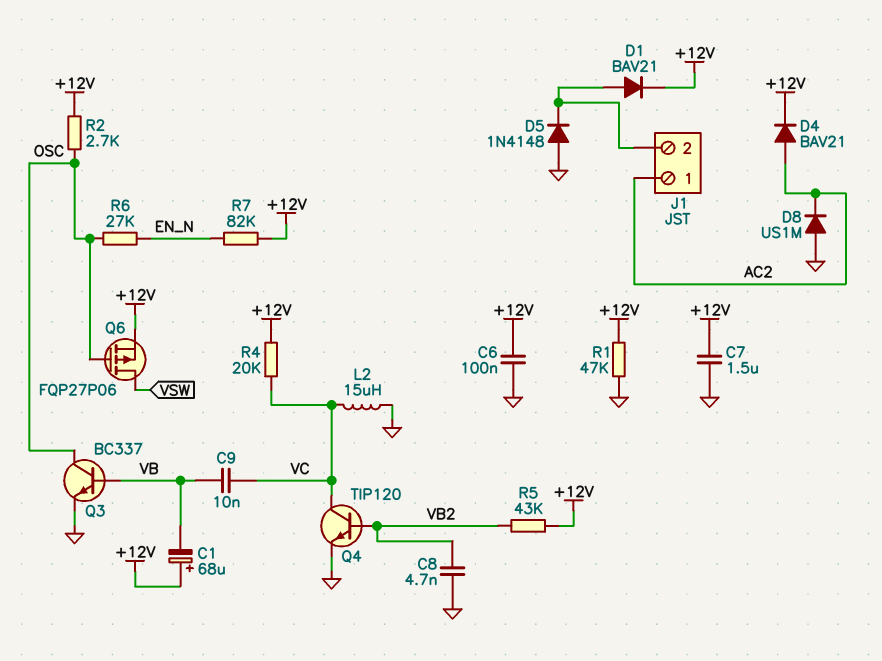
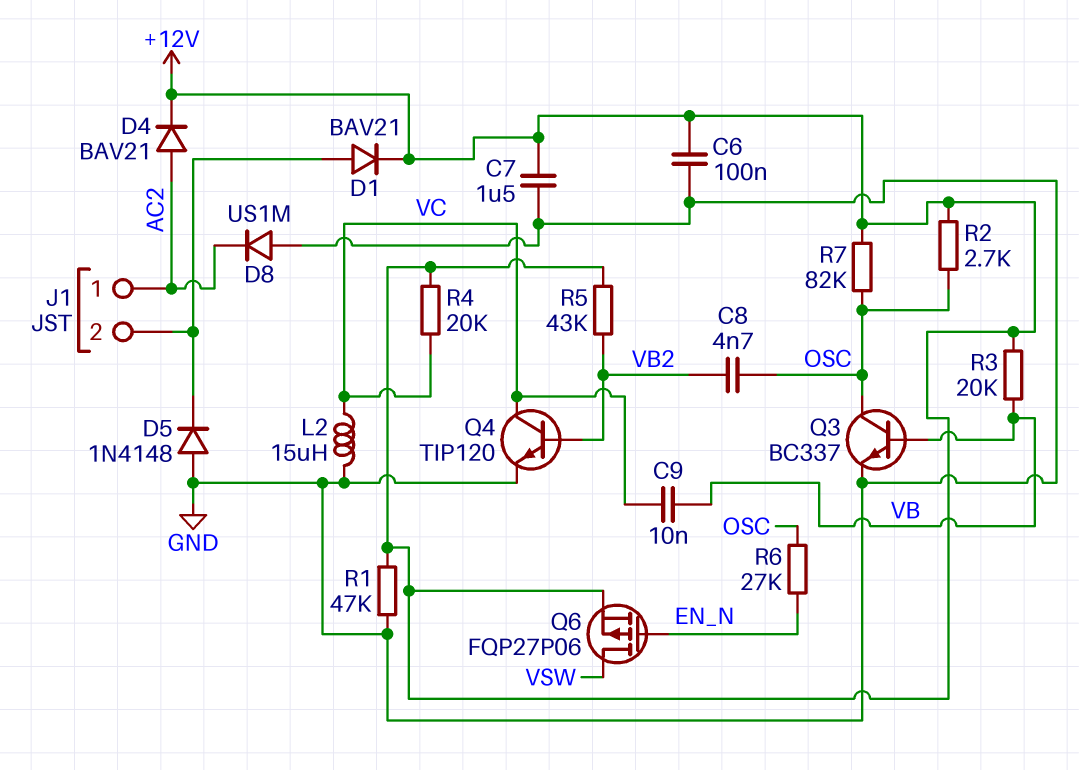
C1: 68uF (plus +12V, minus VB) -> none
C8: 4.7nF (GND, VB2) -> 4.7nF (OSC, VB2)
Q6: PMOS FQP27P06 (G OSC, D VSW, S +12V) -> PMOS FQP27P06 (G EN_N, D VSW, S +12V)
R3: none -> 20k (+12V, VB)
R7: 82k (+12V, EN_N) -> 82k (+12V, OSC)

